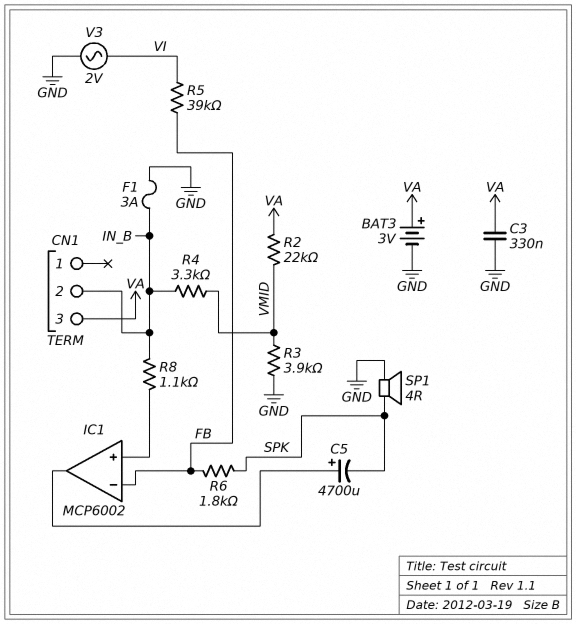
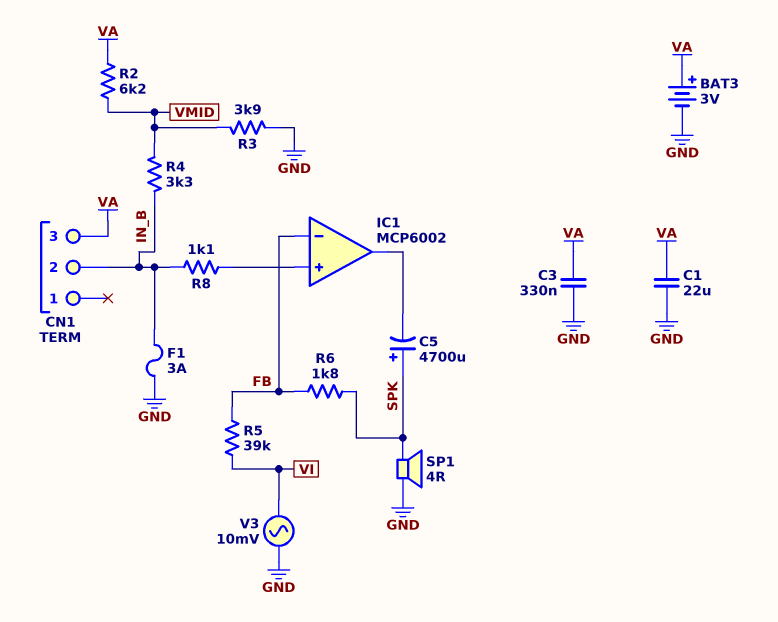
C1: none -> 22uF (GND, VA)
C5: 4700uF (plus IC1/out, minus SPK) -> 4700uF (plus SPK, minus IC1/out)
R2: 22k (VA, VMID) -> 6.2k (VA, VMID)
V3: AC 2V (GND, VI) -> AC 10mV (GND, VI)

